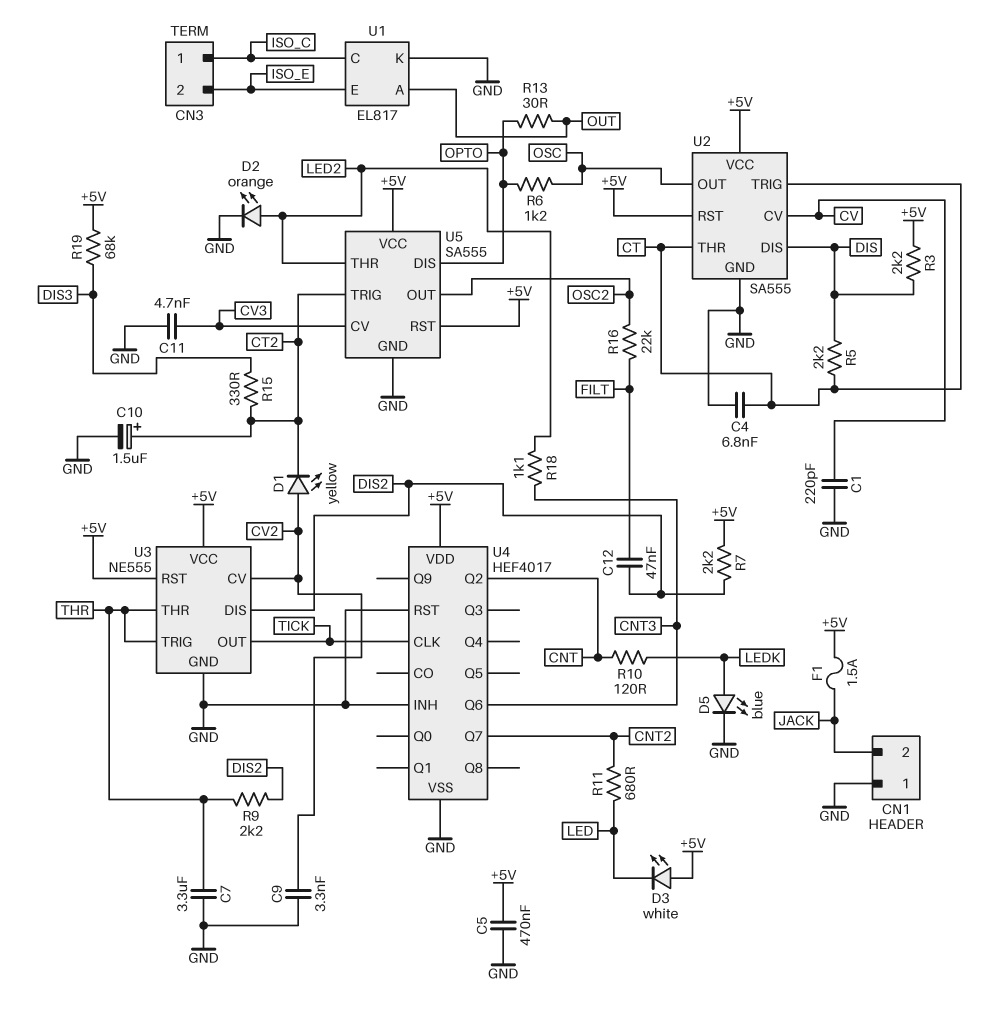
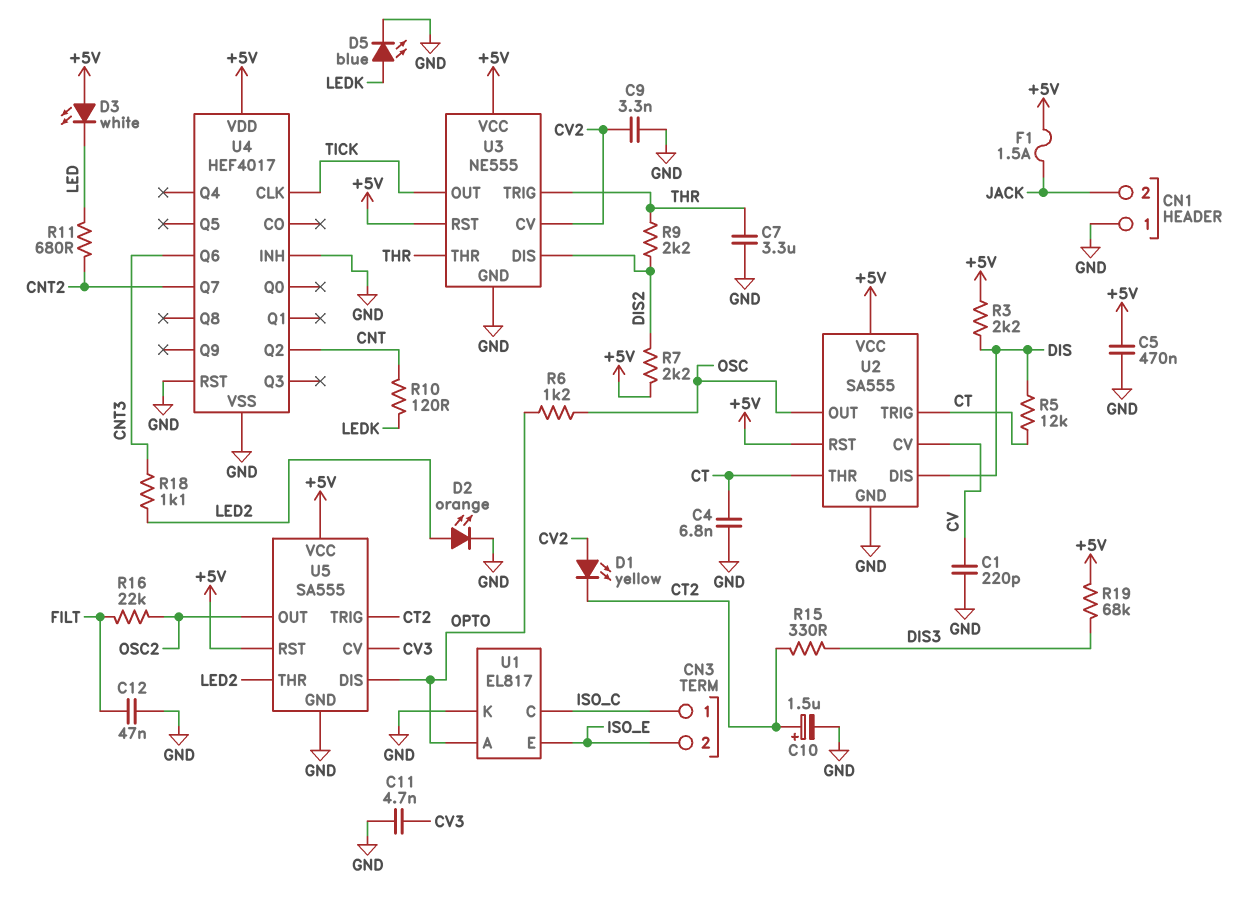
C12: 47nF (DIS2, FILT) -> 47nF (FILT, GND)
R5: 2.2k (CT, DIS) -> 12k (CT, DIS)
R13: 30 (OPTO, OUT) -> none
U1 pin A: OUT -> OPTO

